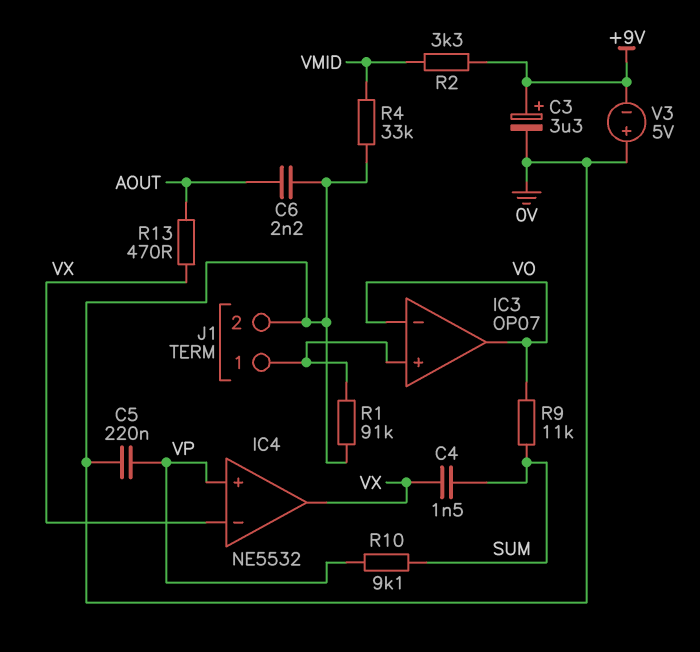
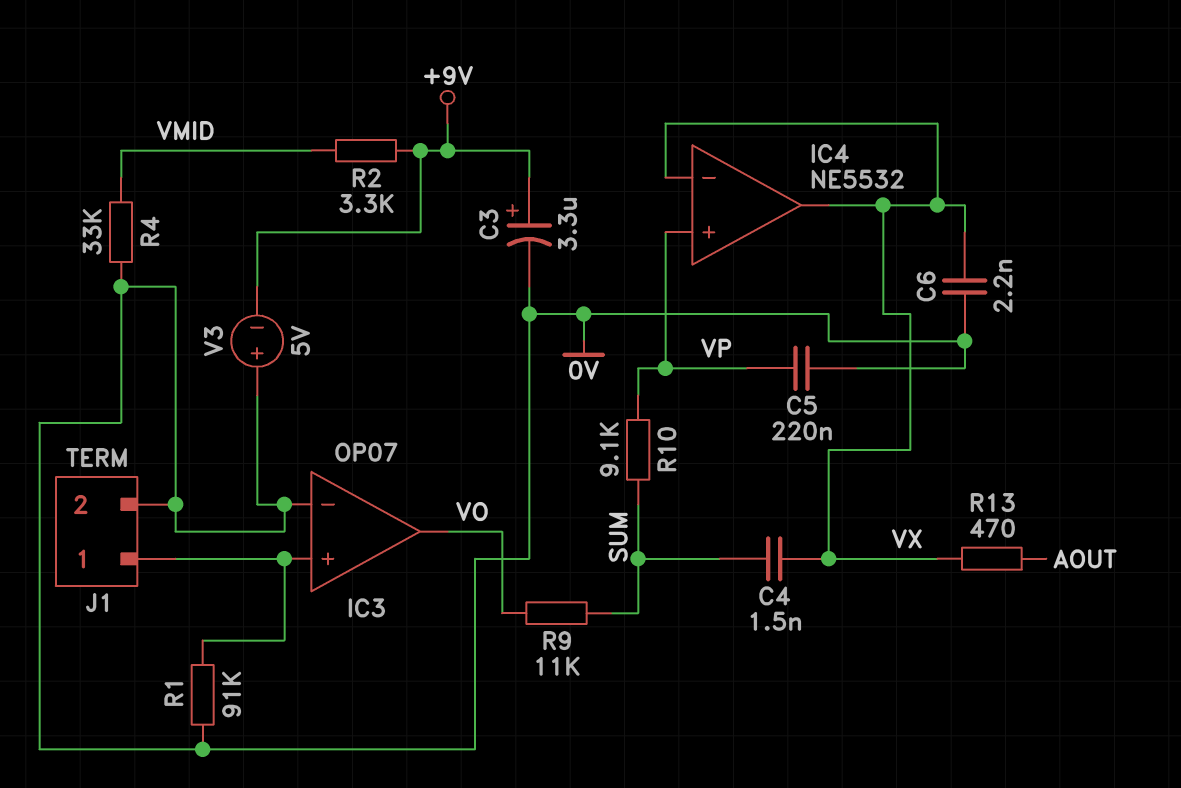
C6: 2.2nF (0V, AOUT) -> 2.2nF (0V, VX)
IC3 pin in-: VO -> 0V

